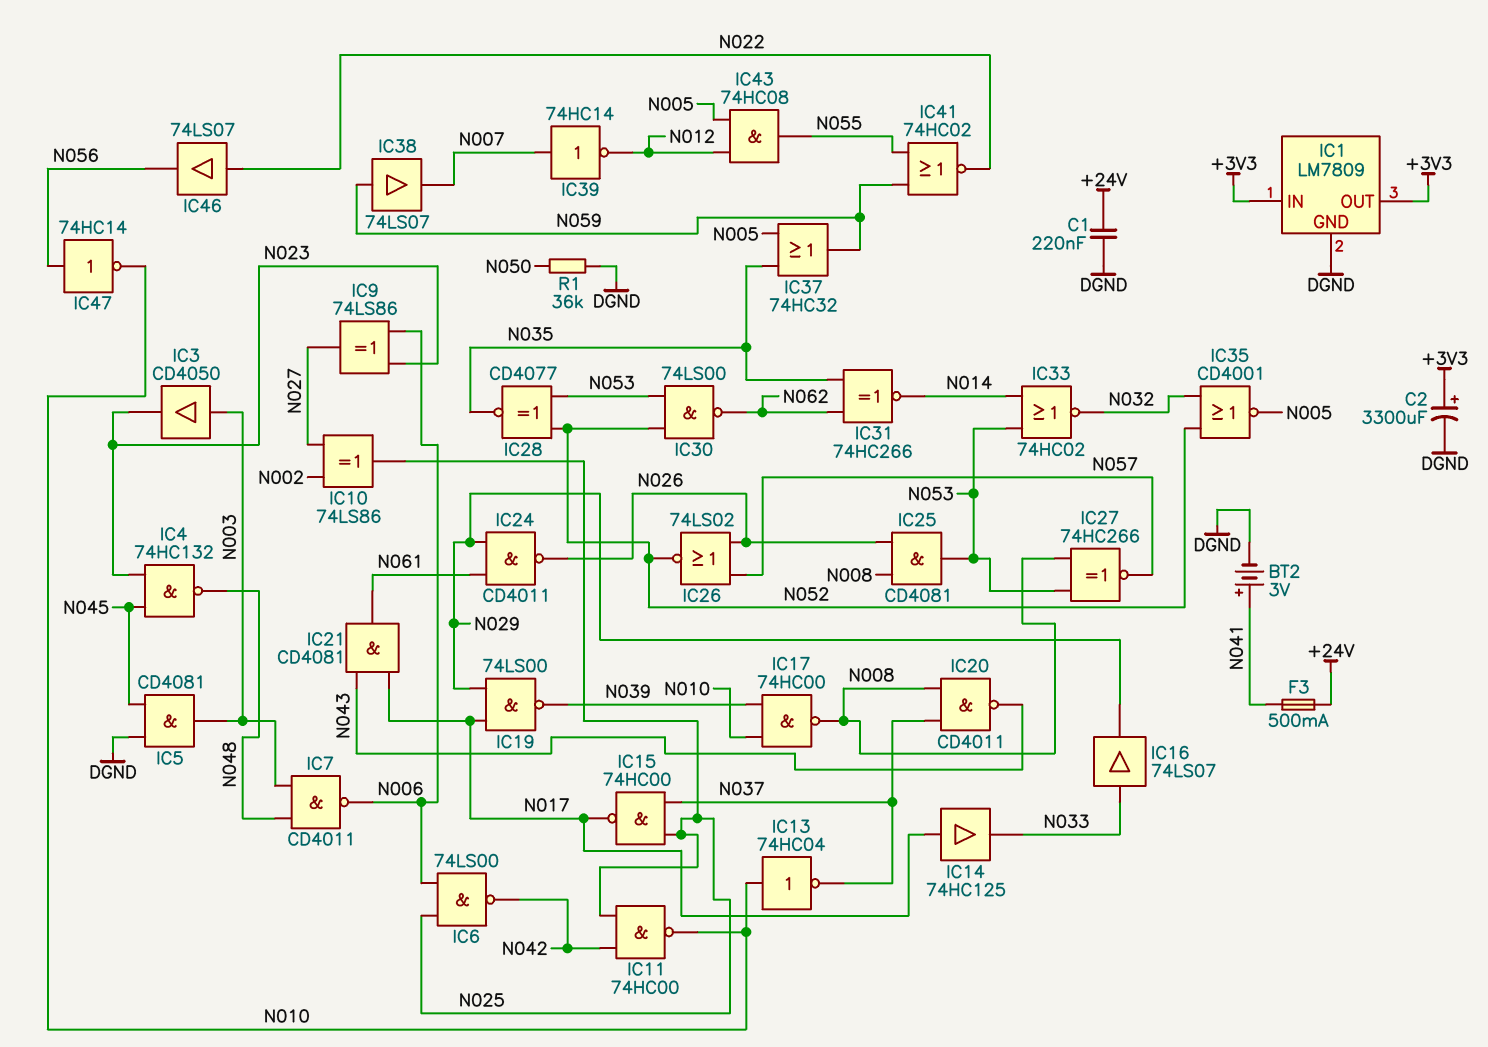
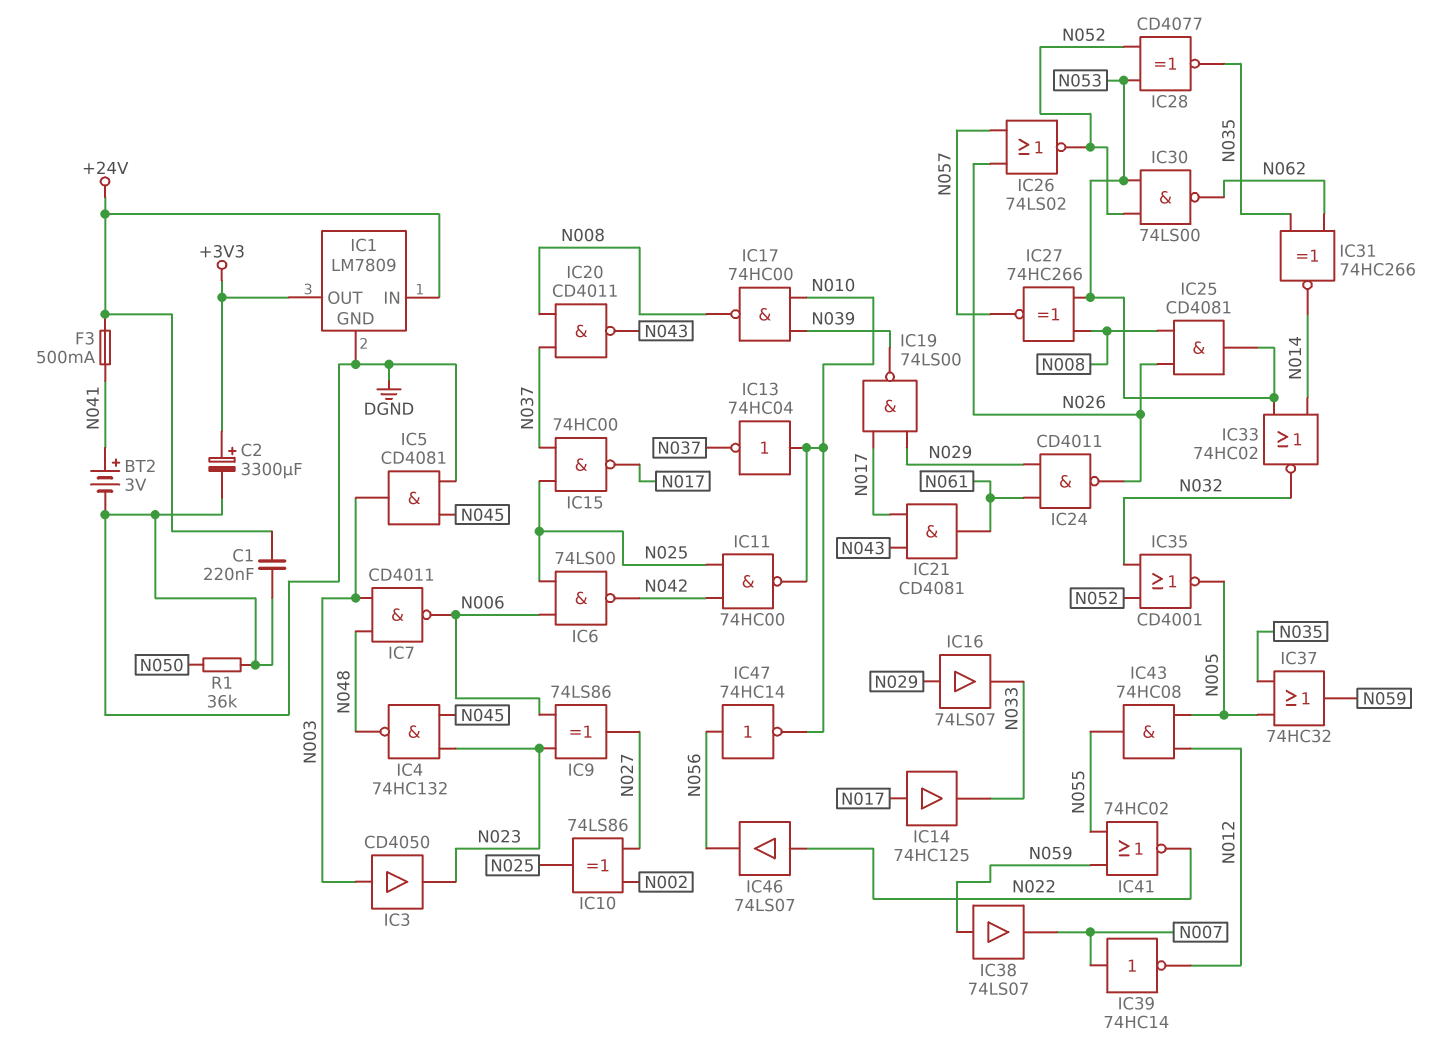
IC1 pin IN: +3V3 -> +24V
IC16: buffer 74LS07 (in N033, out N029) -> buffer 74LS07 (in N029, out N033)

